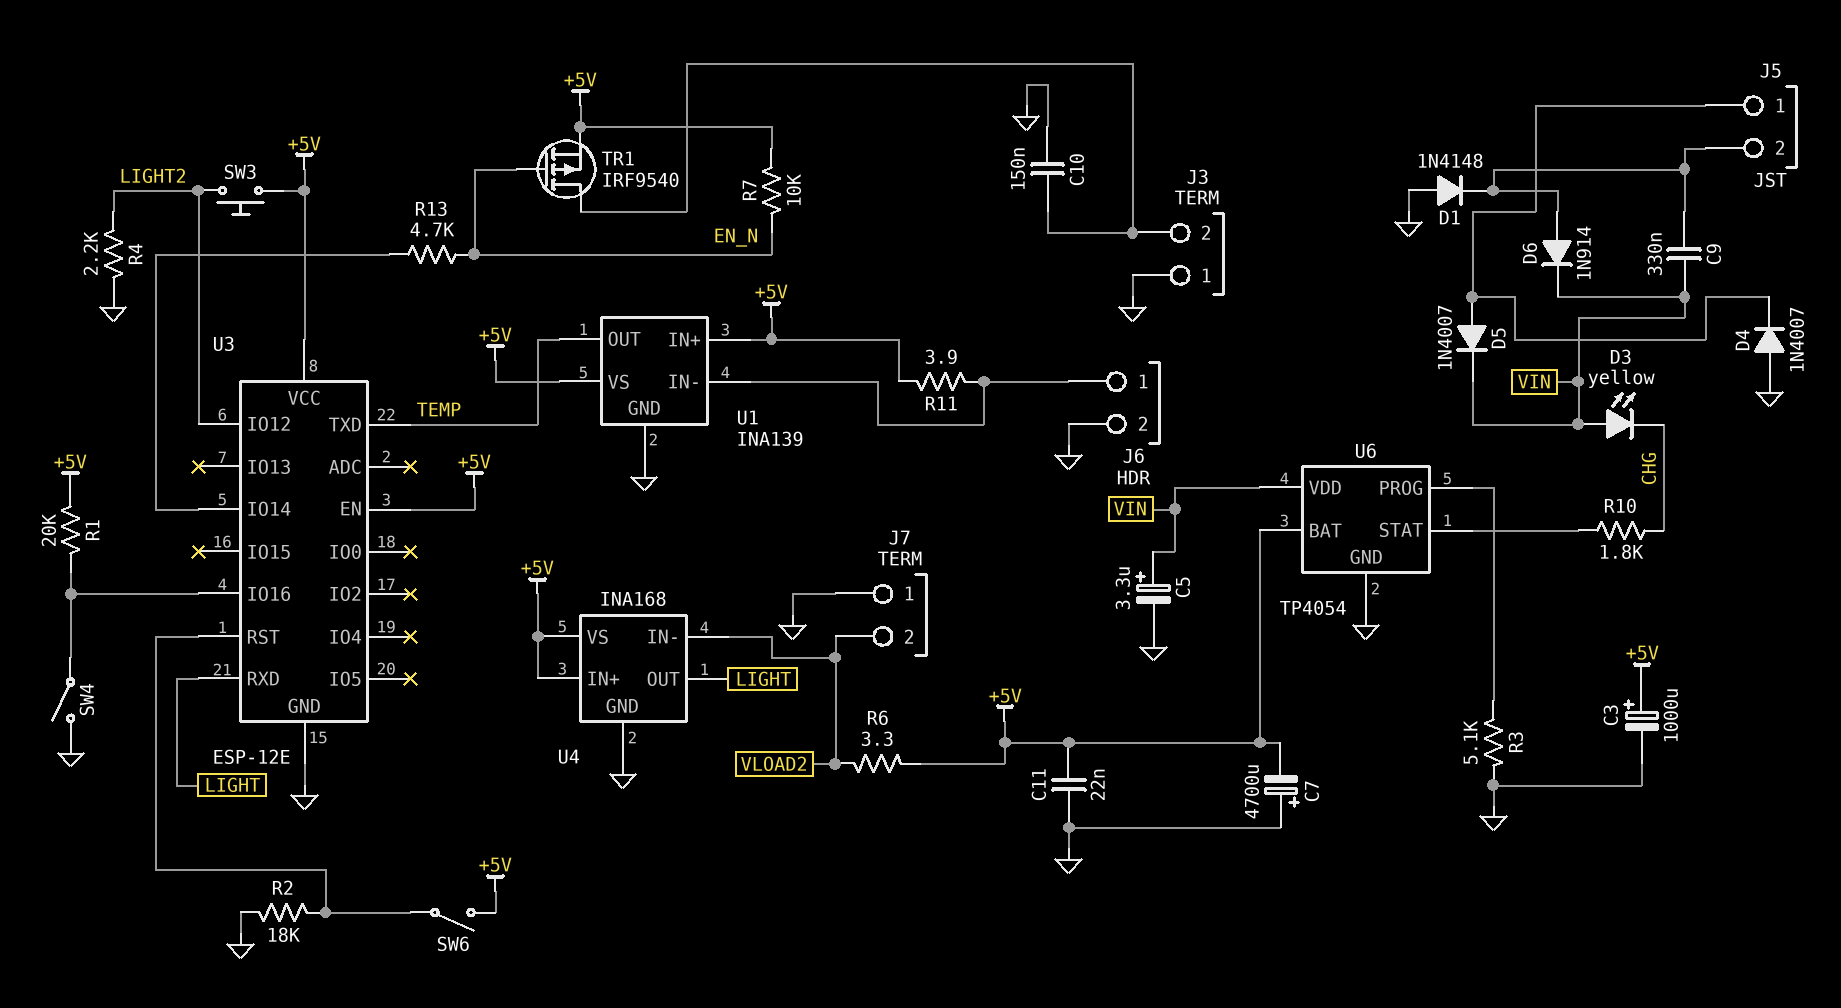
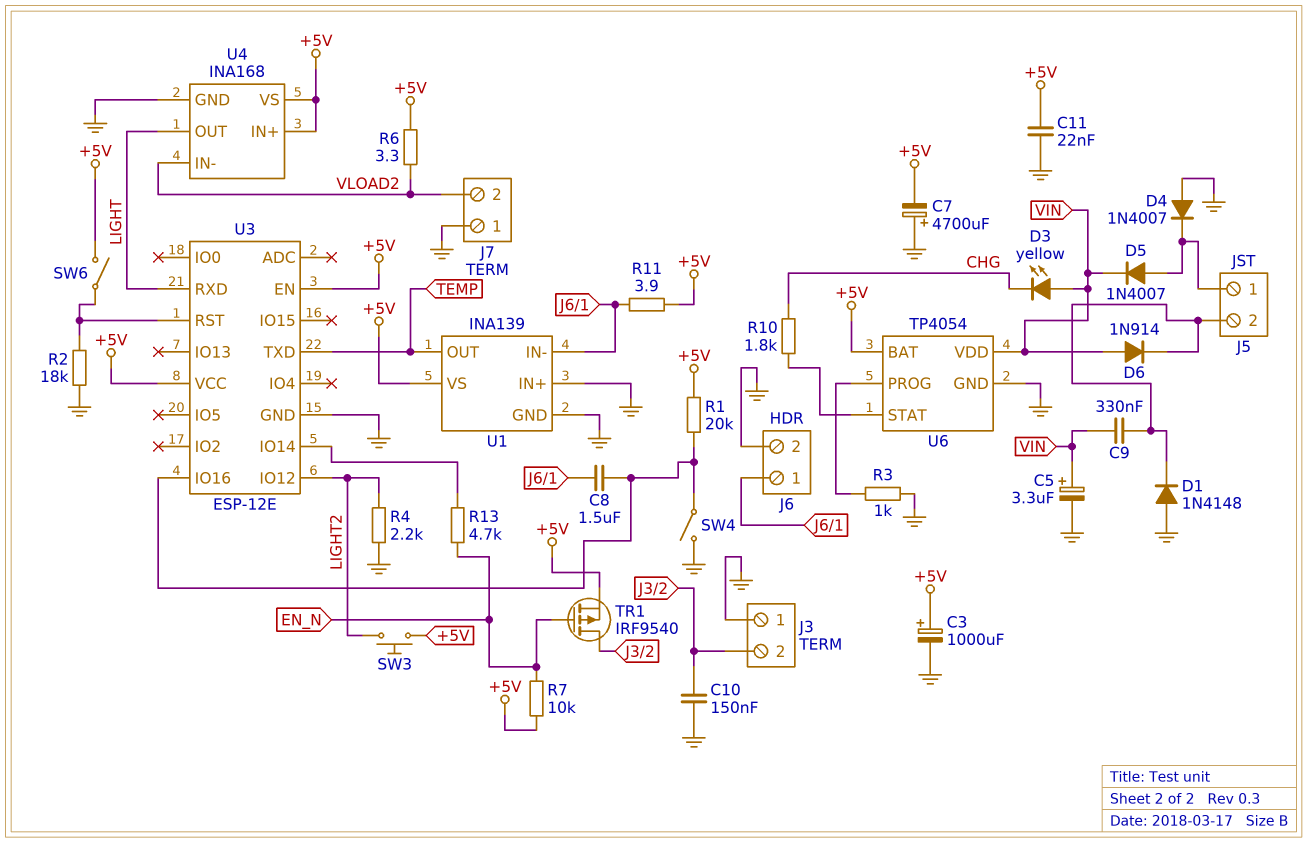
C8: none -> 1.5uF (J6/1, U3/IO16)
D6: diode 1N914 (A J5/2, K VIN) -> diode 1N914 (A VIN, K J5/2)
R3: 5.1k (GND, U6/PROG) -> 1k (GND, U6/PROG)
U1 pin IN+: +5V -> GND

